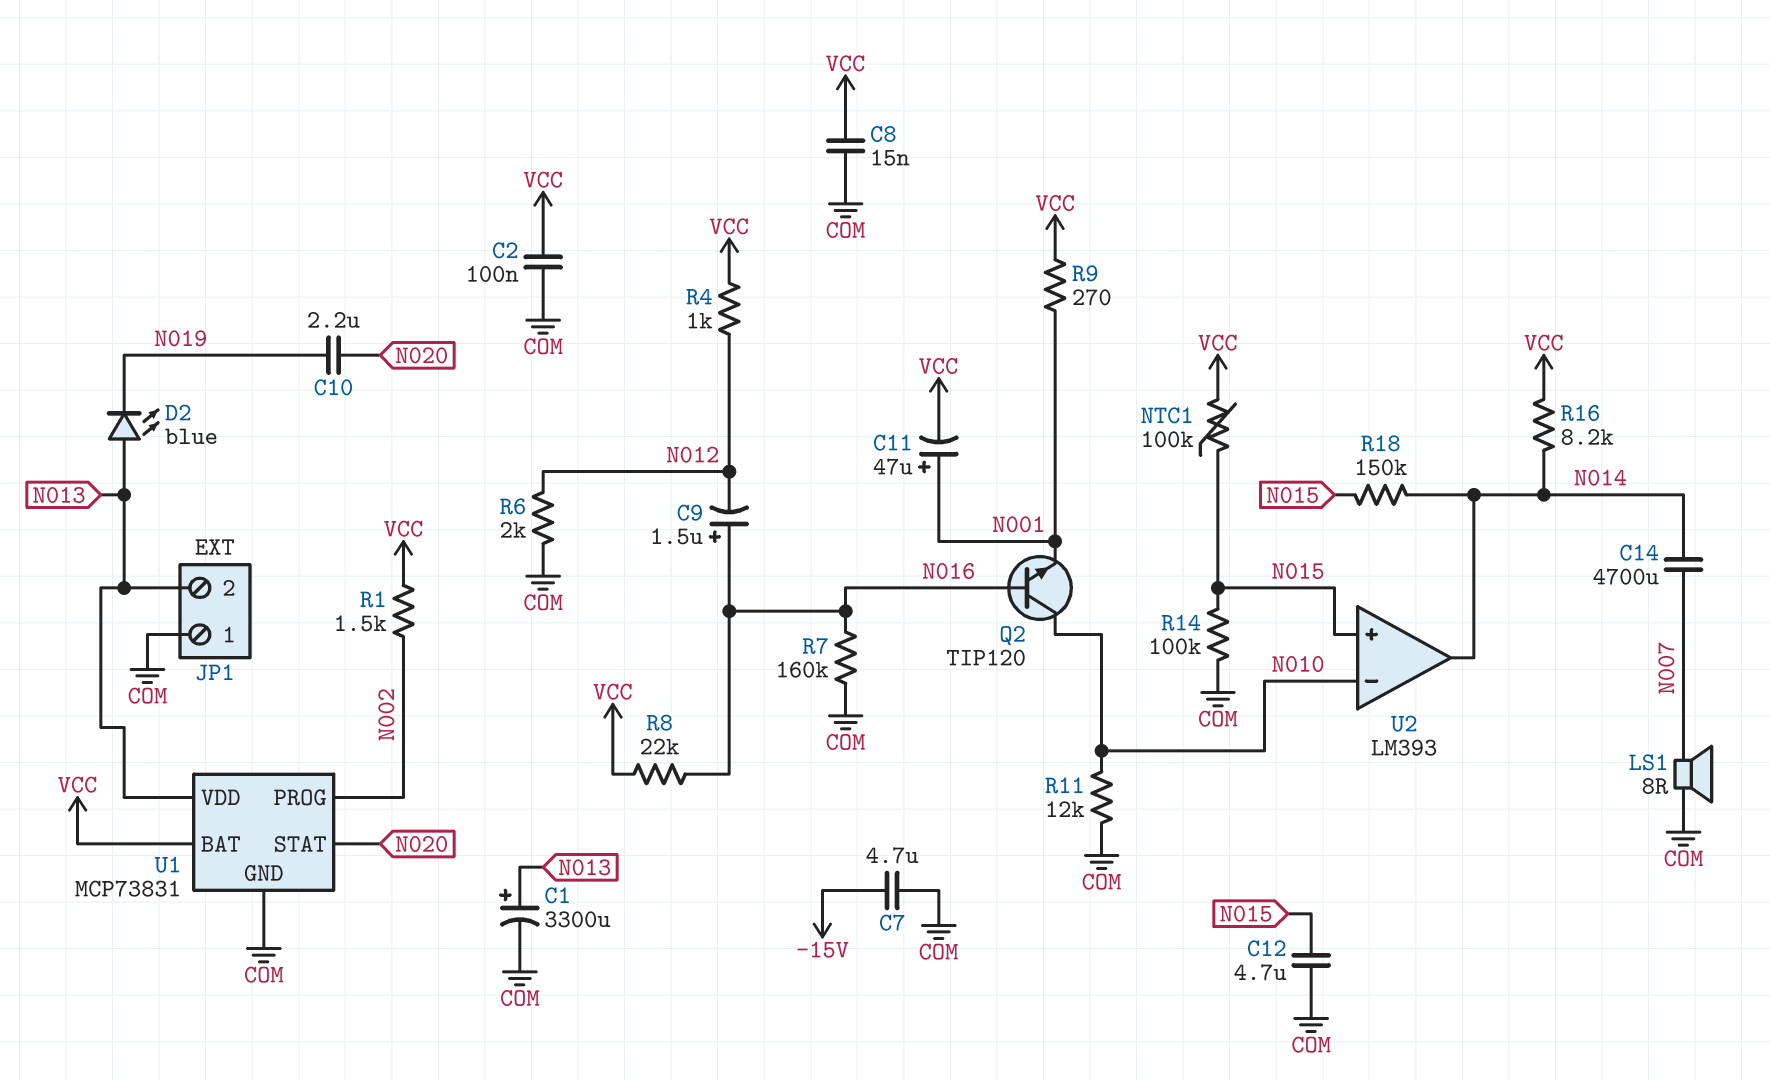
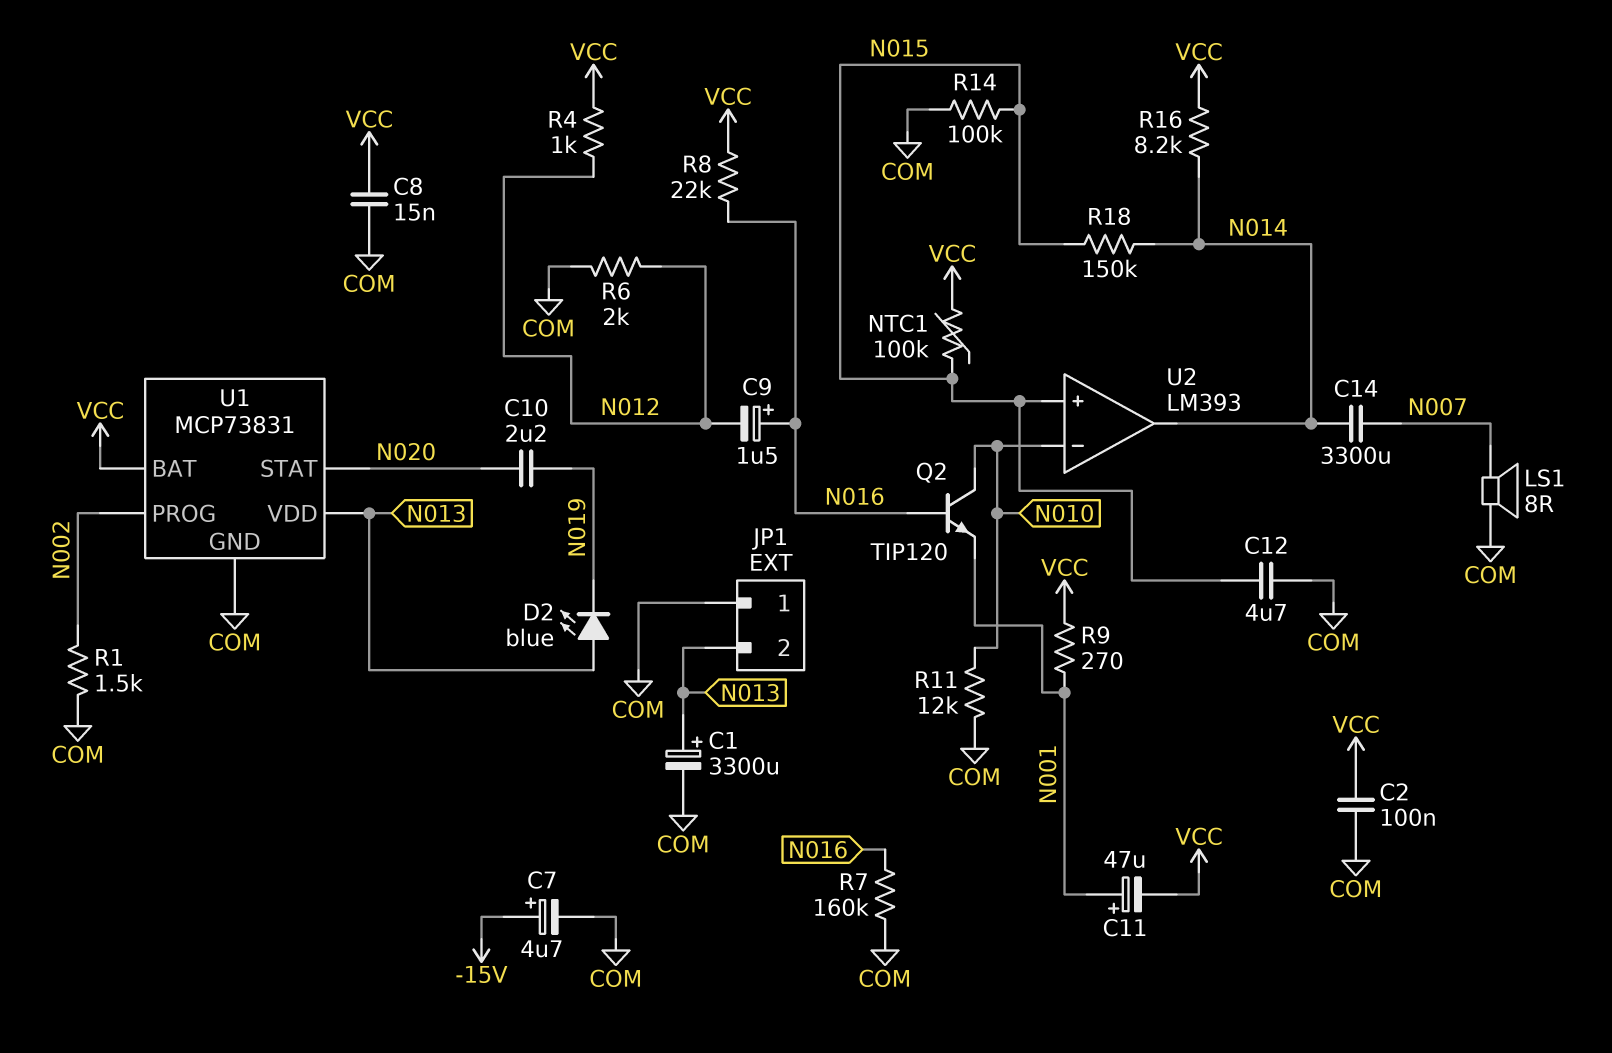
C7: 4.7uF (-15V, COM) -> 4.7uF (plus -15V, minus COM)
C14: 4700uF (N007, N014) -> 3300uF (N007, N014)
R1: 1.5k (N002, VCC) -> 1.5k (COM, N002)

